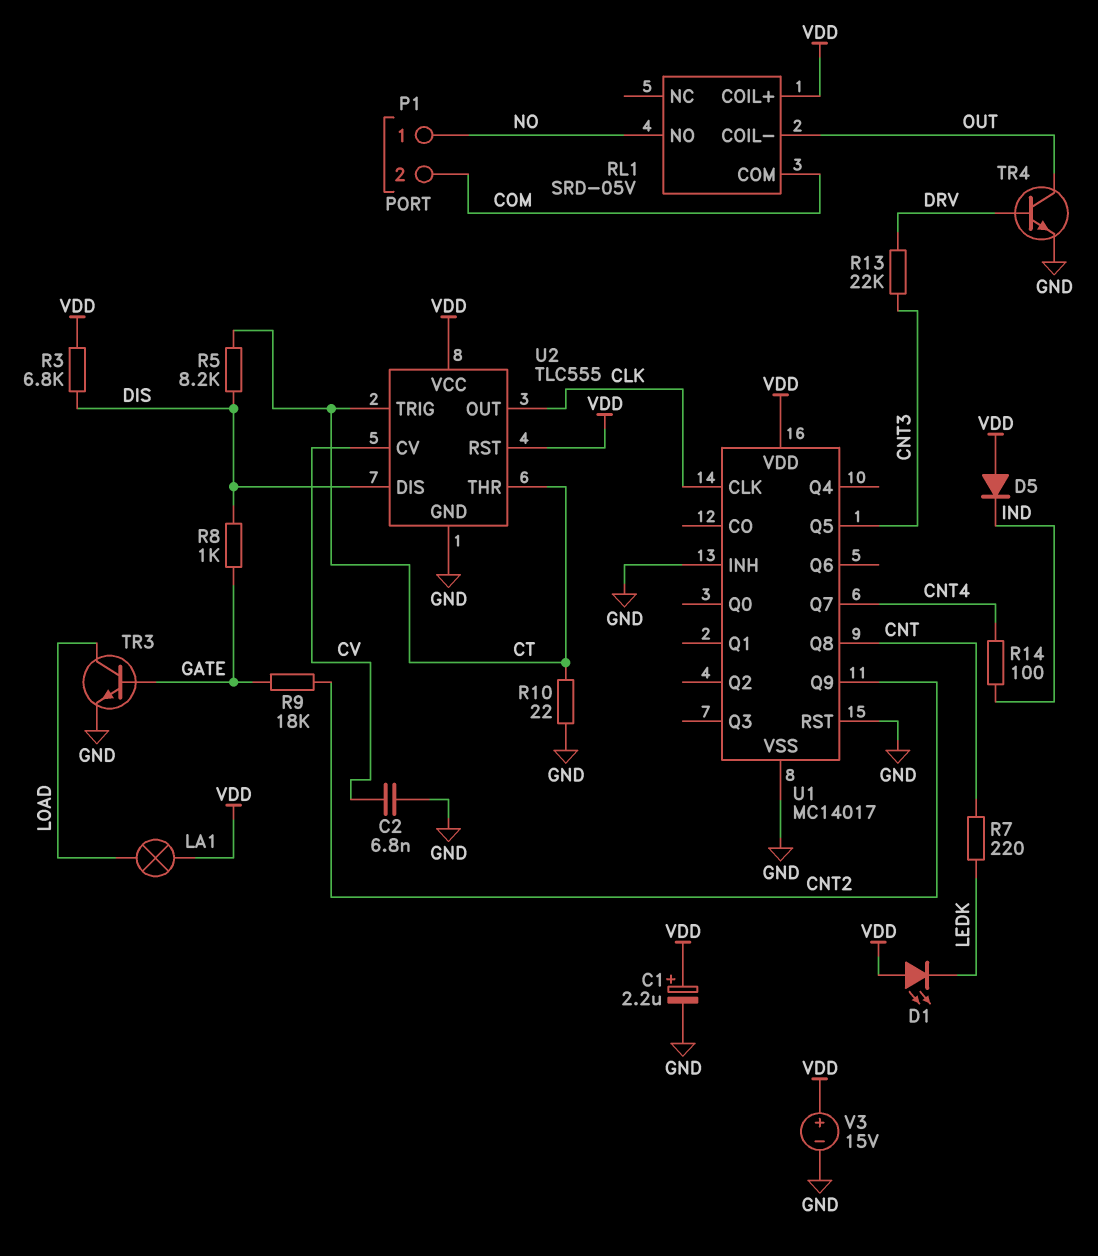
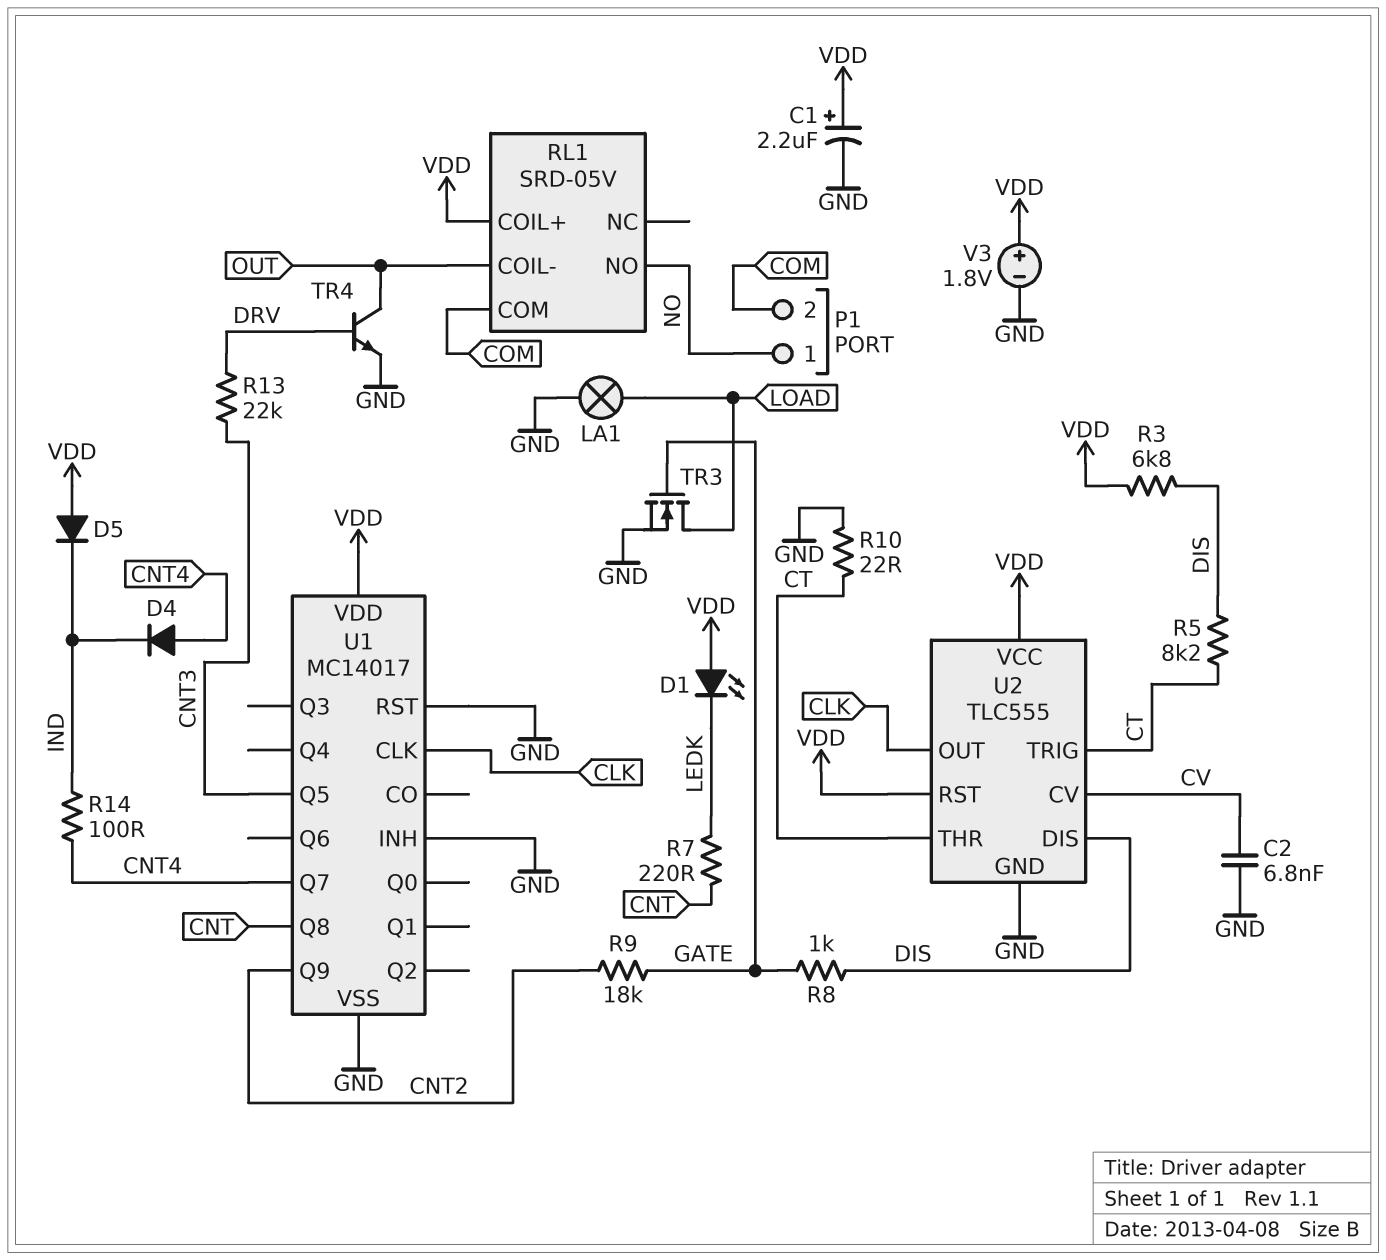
D4: none -> diode (A CNT4, K IND)
LA1: lamp (LOAD, VDD) -> lamp (GND, LOAD)
TR3: NPN (B GATE, C LOAD, E GND) -> NMOS (G GATE, D LOAD, S GND)
V3: 15V (plus VDD, minus GND) -> 1.8V (plus VDD, minus GND)

